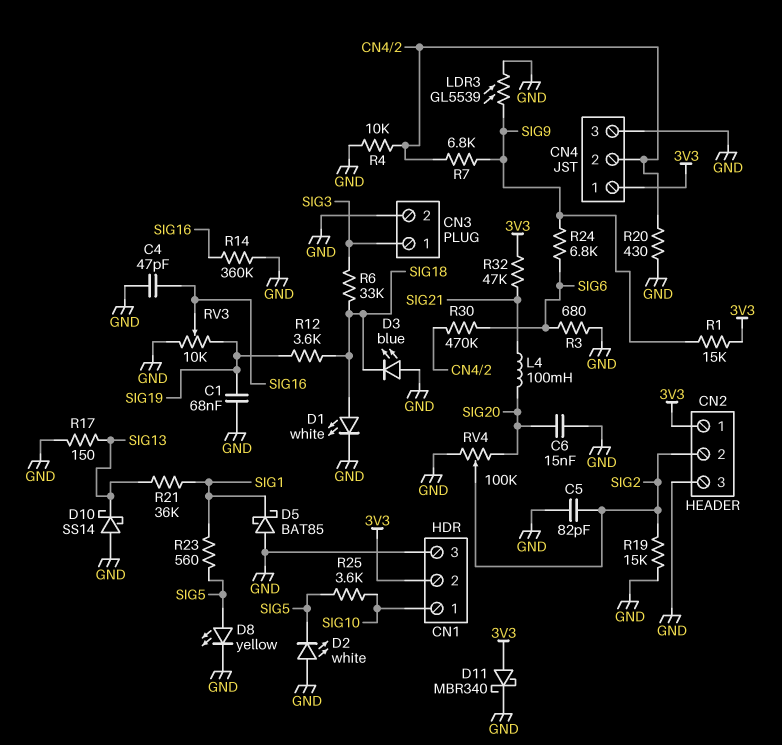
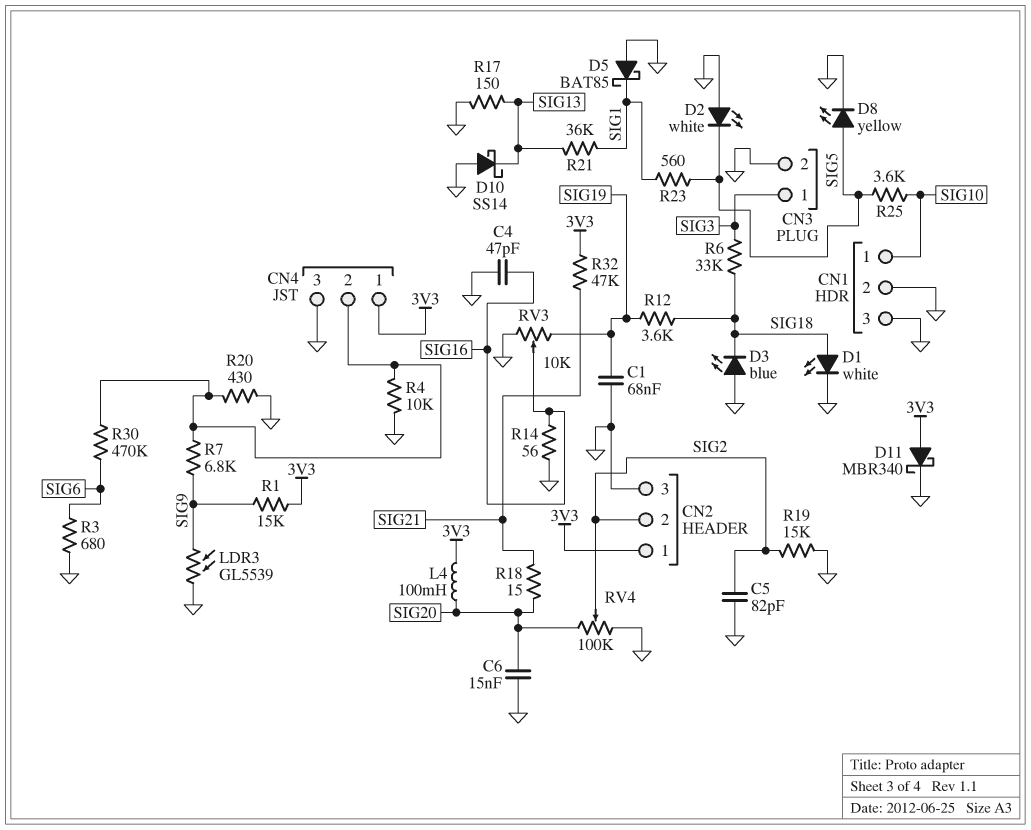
CN1 pin 2: 3V3 -> GND
L4: 100mH (SIG20, SIG21) -> 100mH (3V3, SIG20)
R14: 360k (GND, SIG16) -> 56 (GND, SIG16)
R18: none -> 15 (SIG20, SIG21)
R24: 6.8k (SIG6, SIG9) -> none

